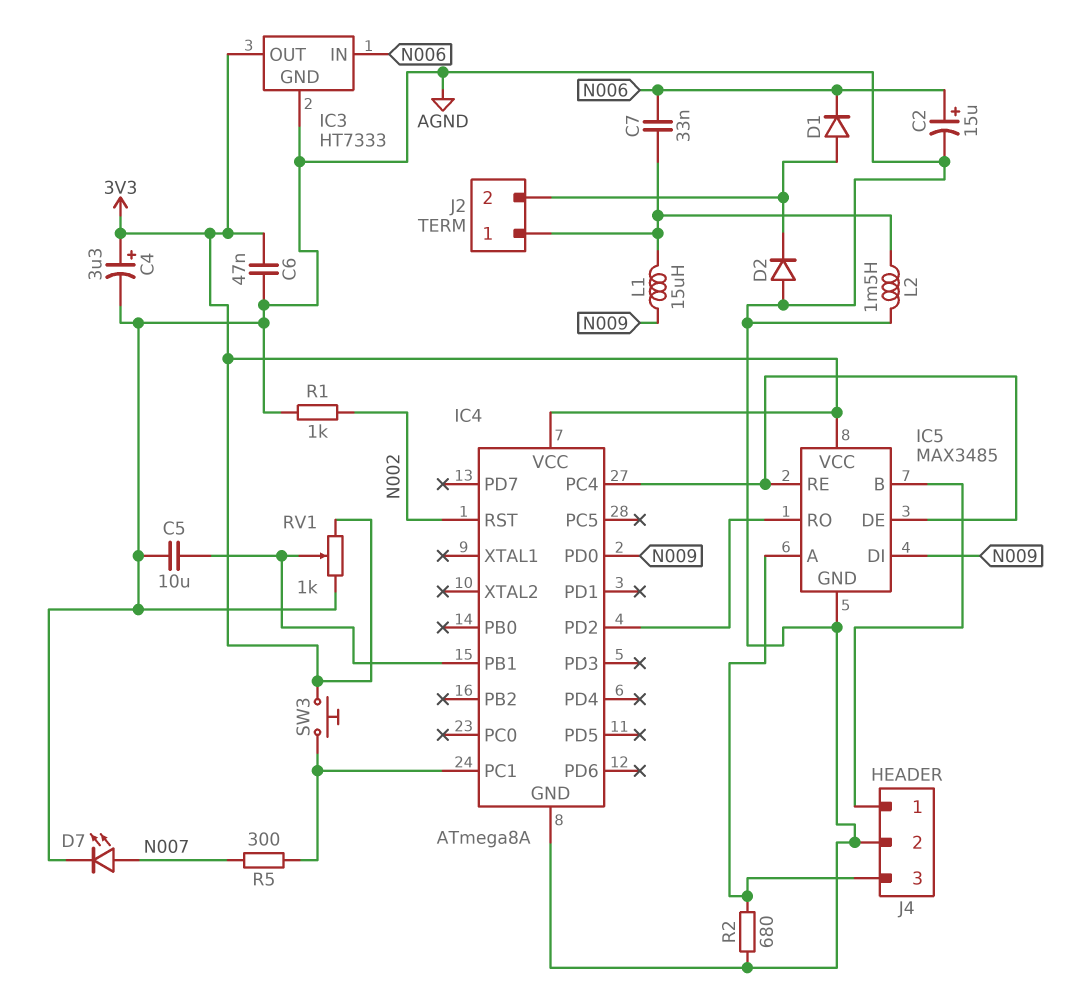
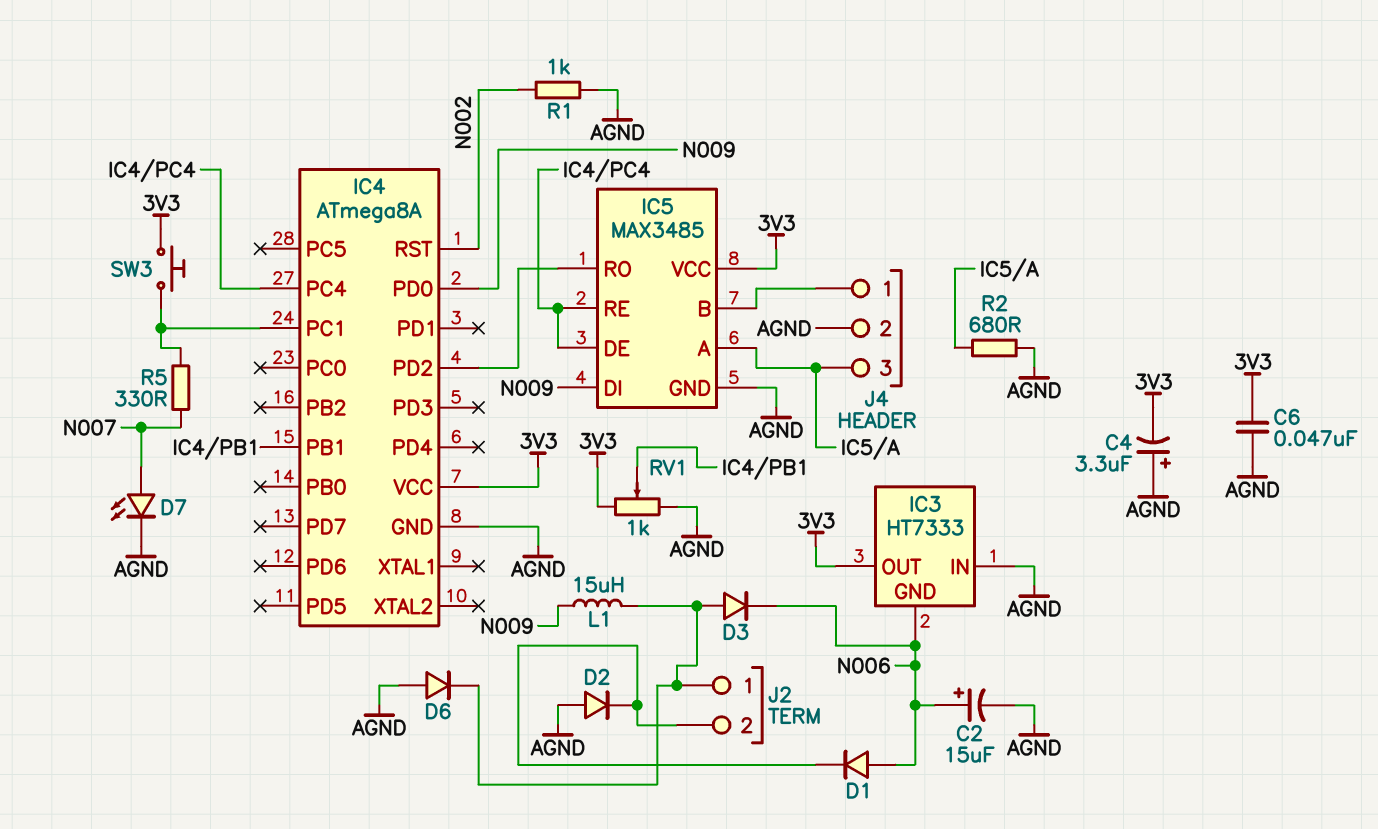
C4: 3.3uF (plus 3V3, minus AGND) -> 3.3uF (plus AGND, minus 3V3)
C5: 10uF (AGND, IC4/PB1) -> none
C7: 33nF (J2/1, N006) -> none
D1: diode (A J2/2, K N006) -> diode (A N006, K J2/2)
D3: none -> diode (A J2/1, K N006)
D6: none -> diode (A AGND, K J2/1)
IC3 pin GND: AGND -> N006
IC3 pin IN: N006 -> AGND
L2: 1.5mH (AGND, J2/1) -> none
R5: 300 (IC4/PC1, N007) -> 330 (IC4/PC1, N007)

